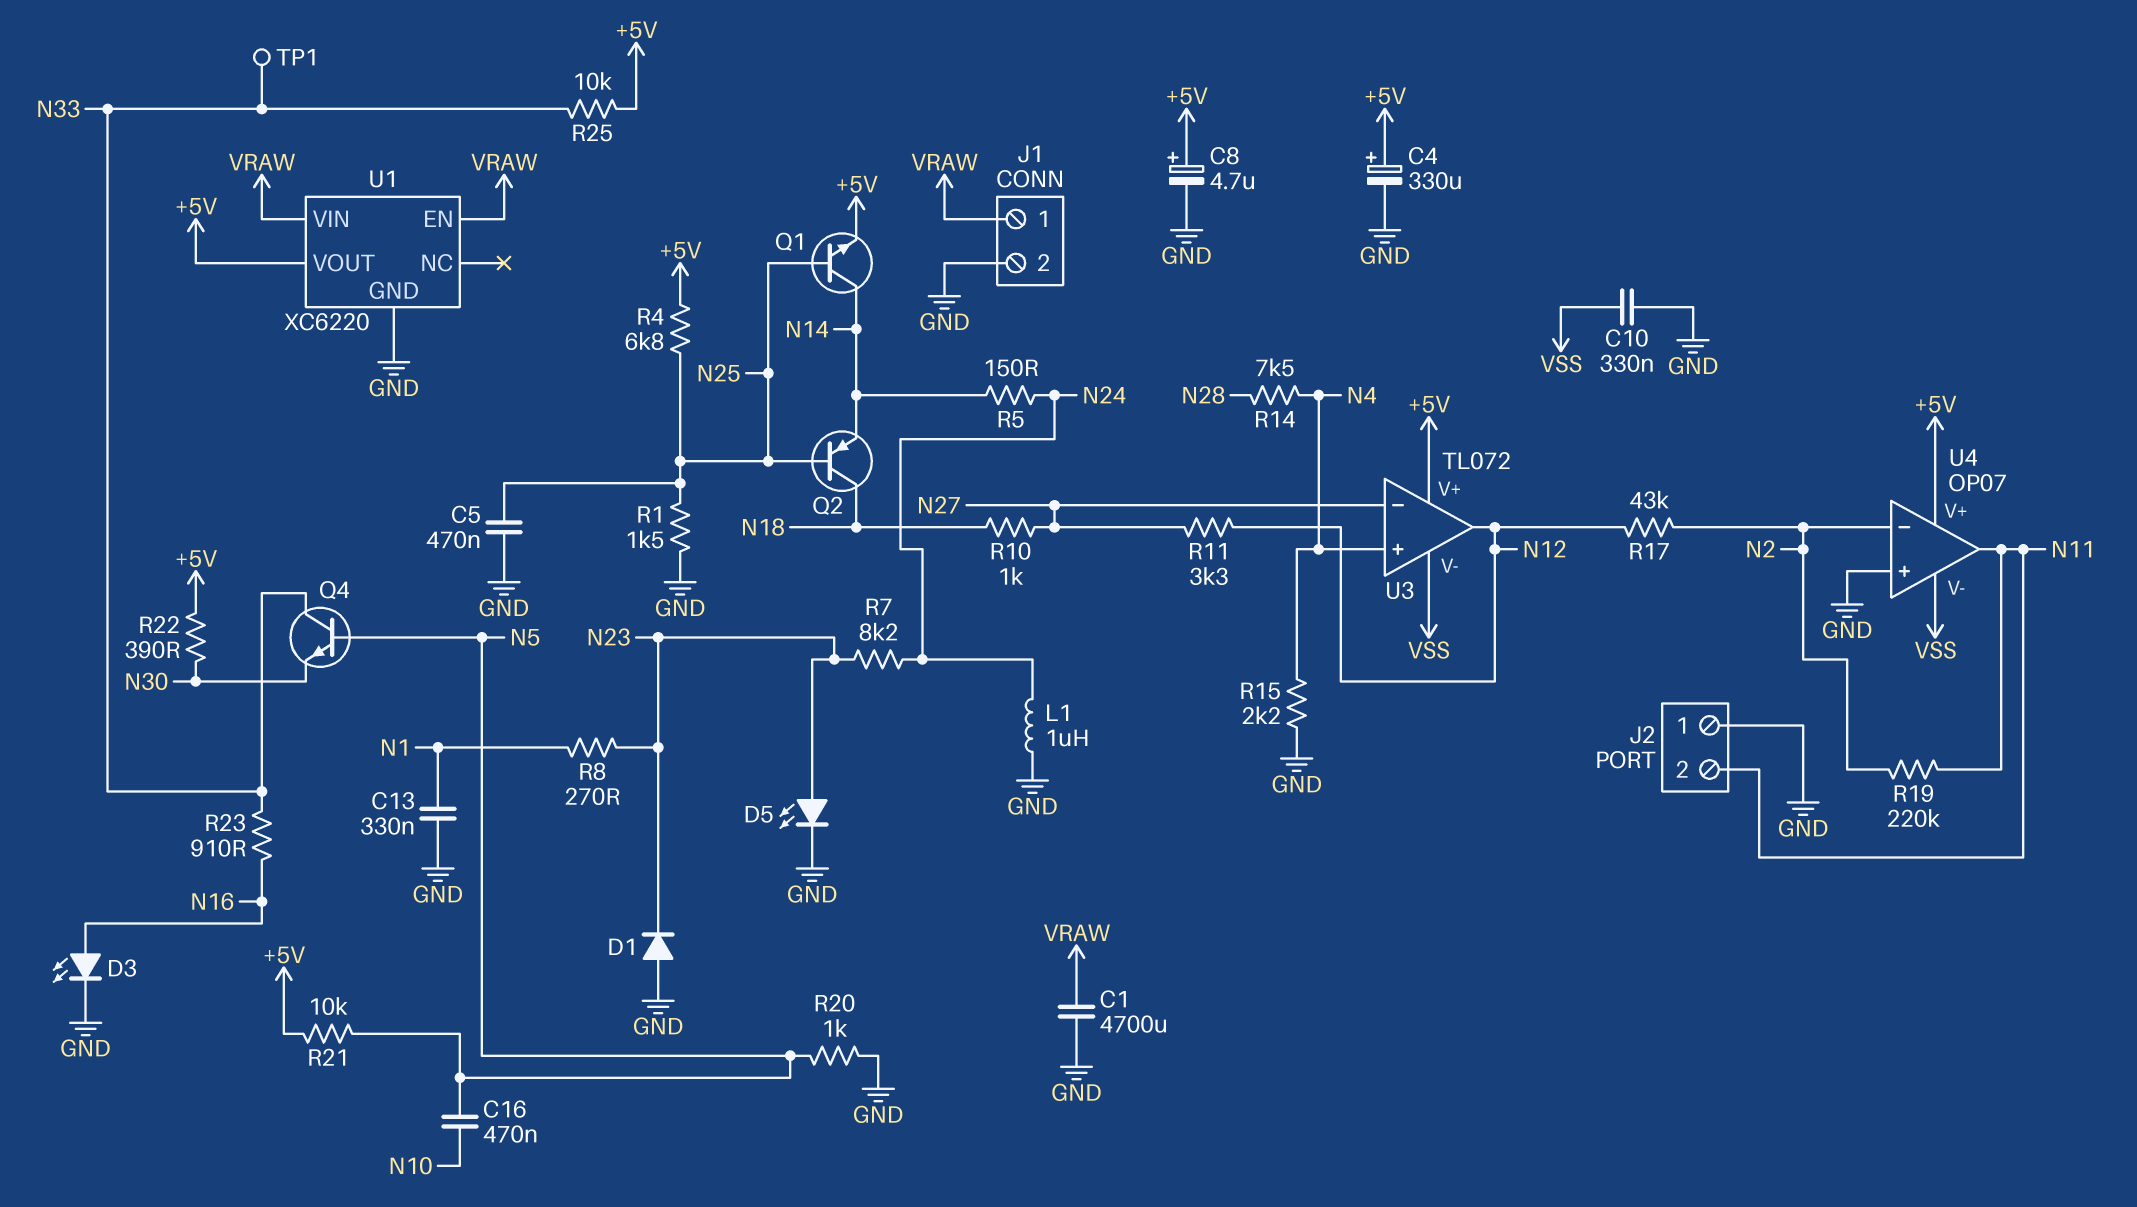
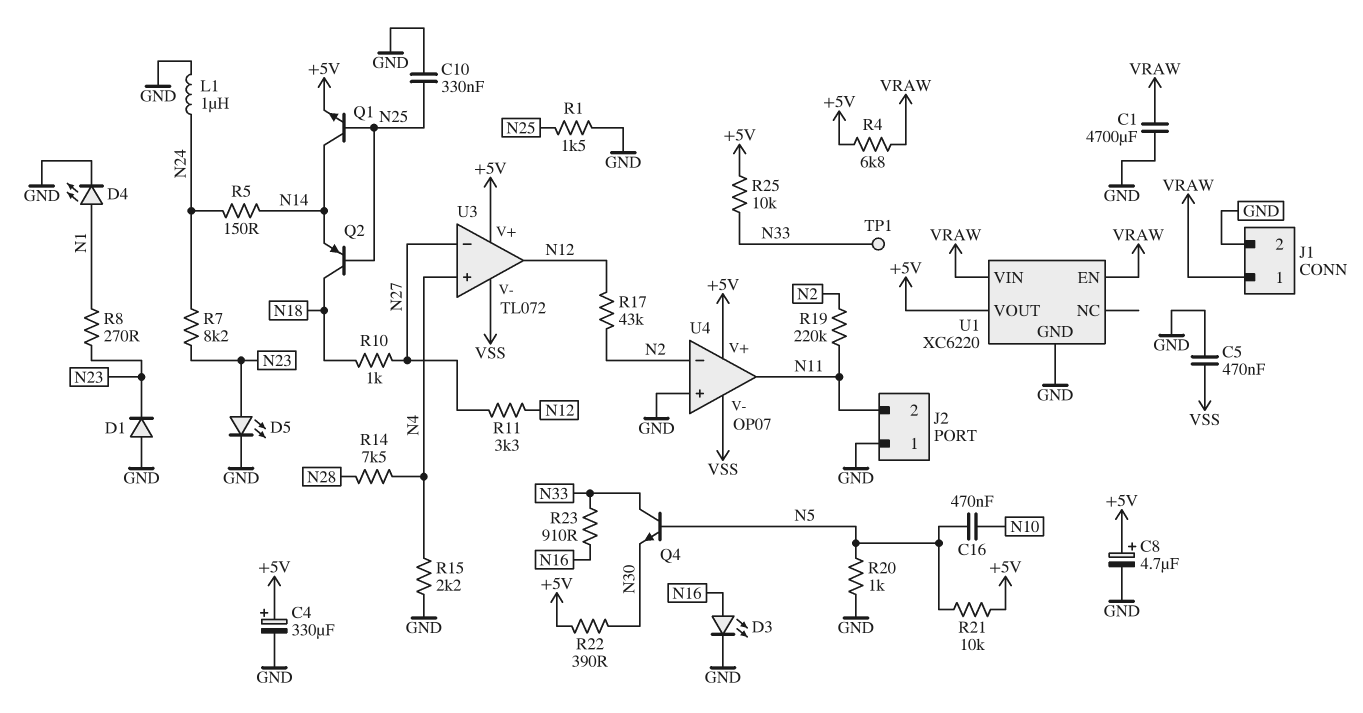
C5: 470nF (GND, N25) -> 470nF (GND, VSS)
C10: 330nF (GND, VSS) -> 330nF (GND, N25)
C13: 330nF (GND, N1) -> none
D4: none -> LED (A N1, K GND)
R4: 6.8k (+5V, N25) -> 6.8k (+5V, VRAW)

